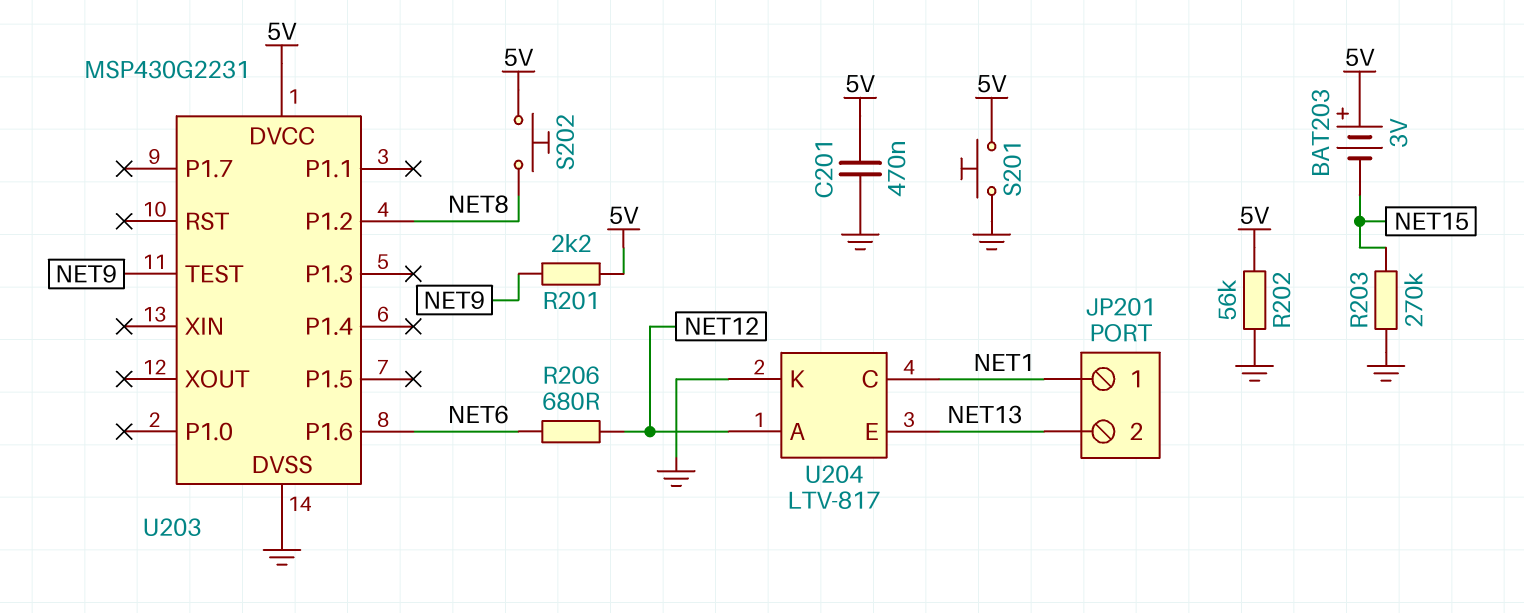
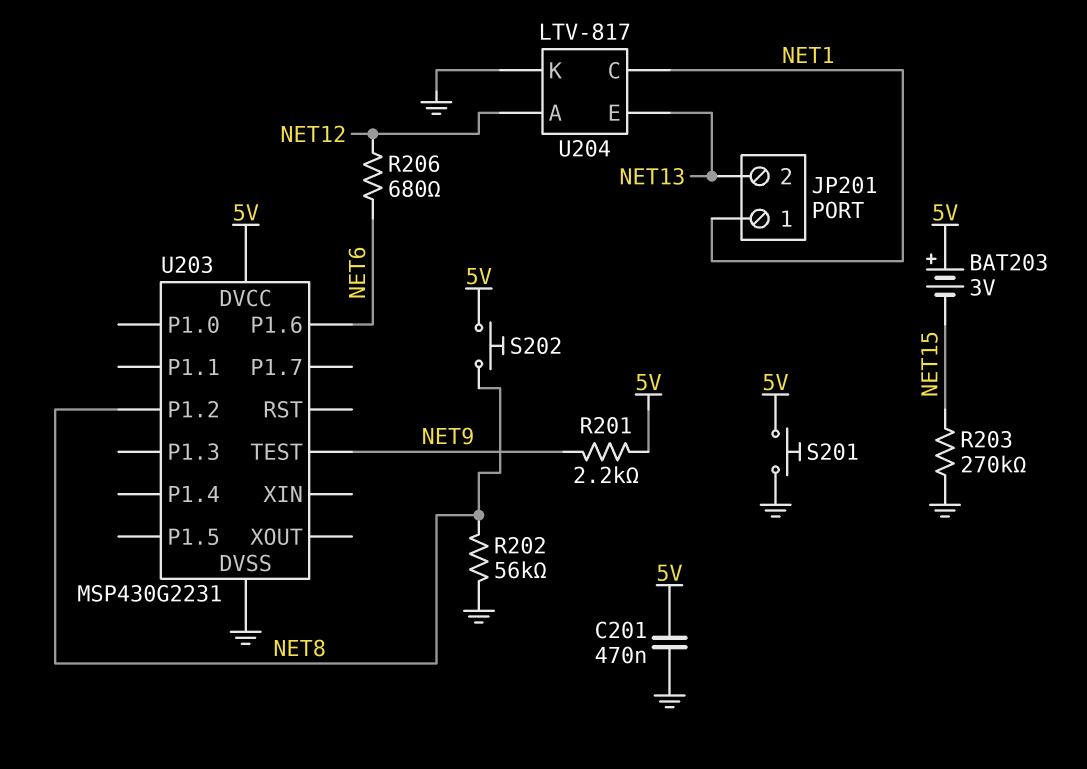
R202: 56k (5V, GND) -> 56k (GND, NET8)

